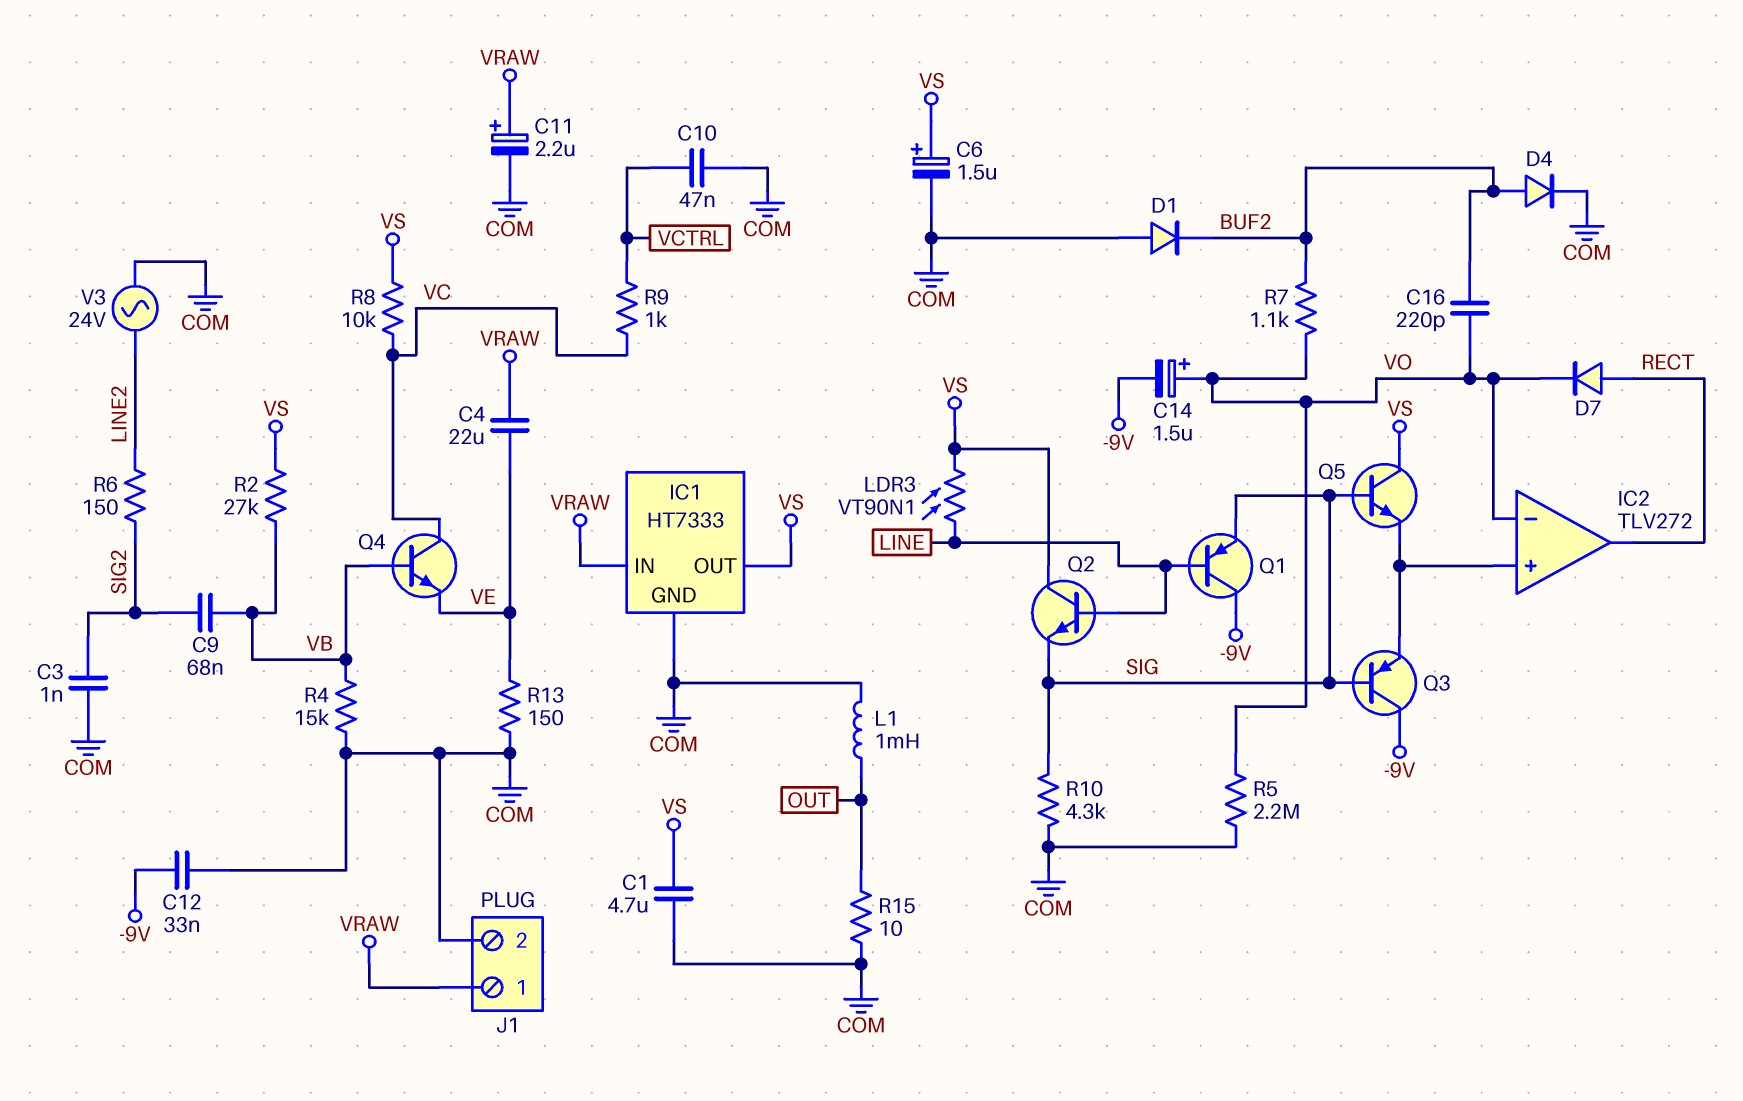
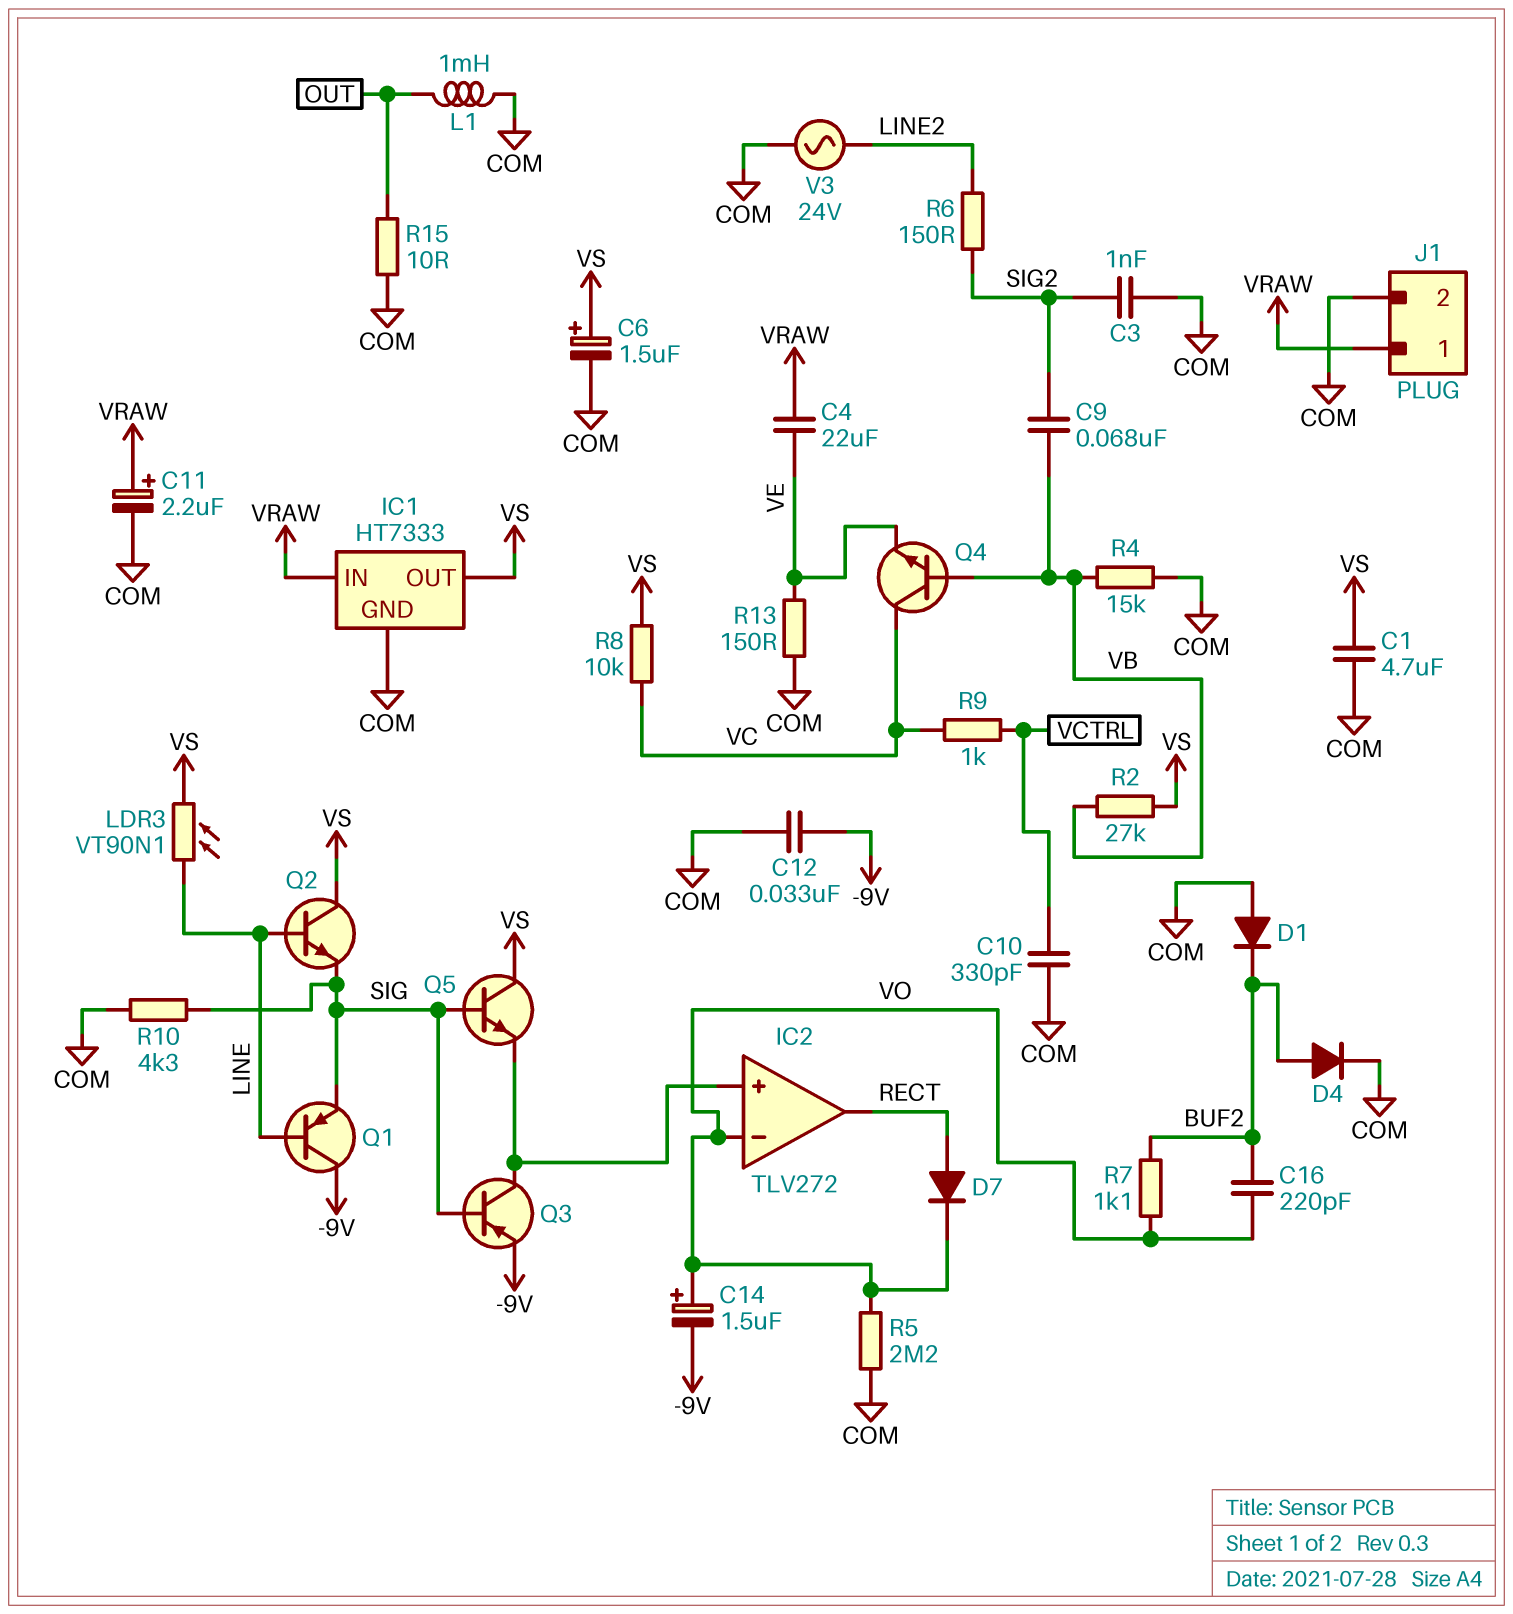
C10: 47nF (COM, VCTRL) -> 330pF (COM, VCTRL)
Q3: PNP (B SIG, C -9V, E IC2/in+) -> PNP (B SIG, C IC2/in+, E -9V)

